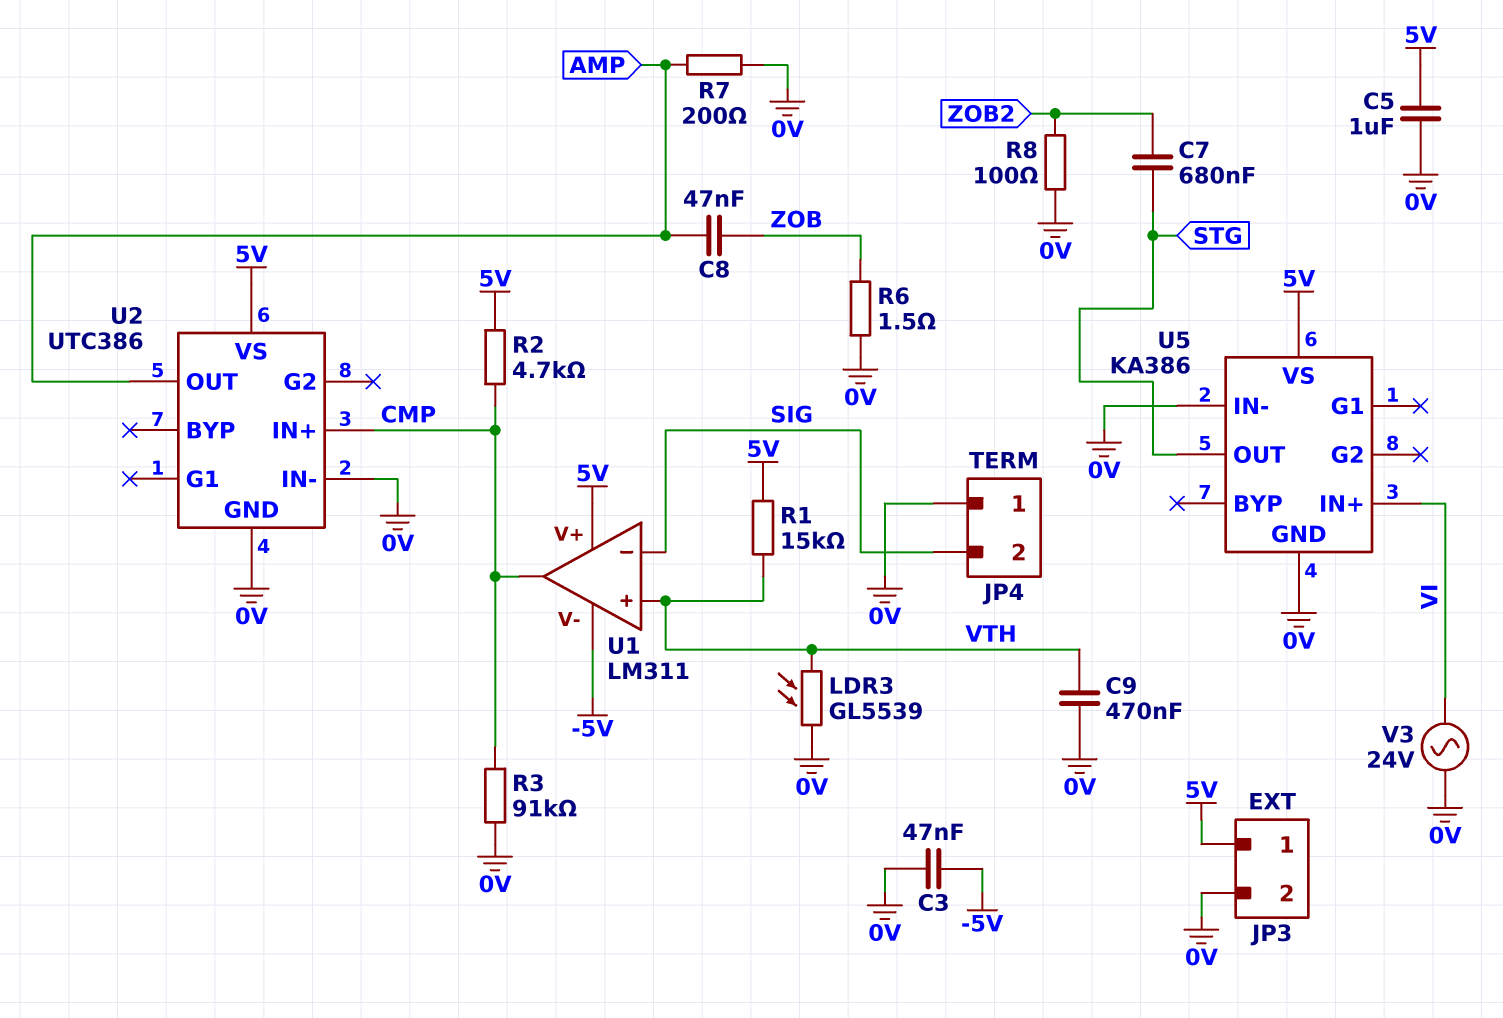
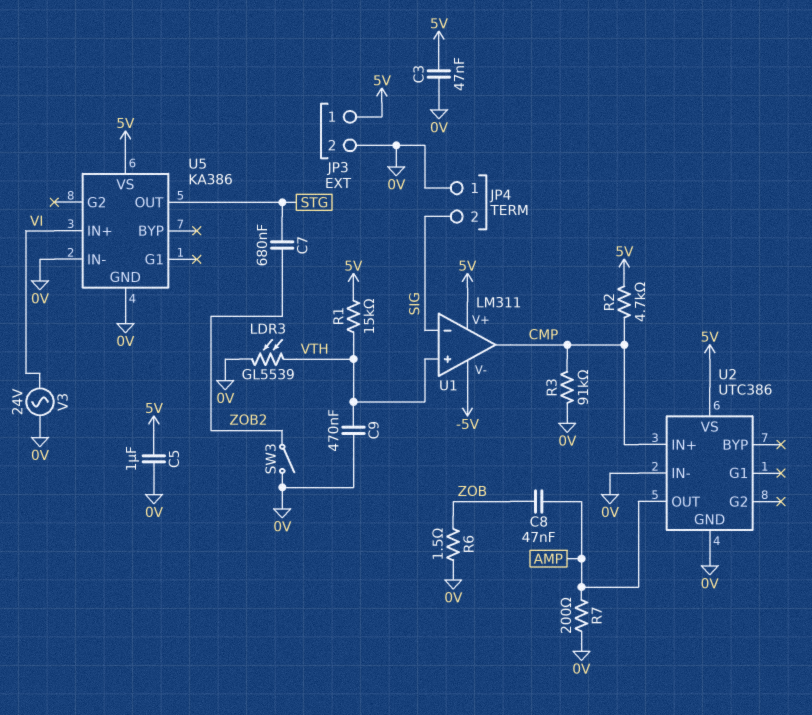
C3: 47nF (-5V, 0V) -> 47nF (0V, 5V)
R8: 100 (0V, ZOB2) -> none
SW3: none -> switch (0V, ZOB2)

